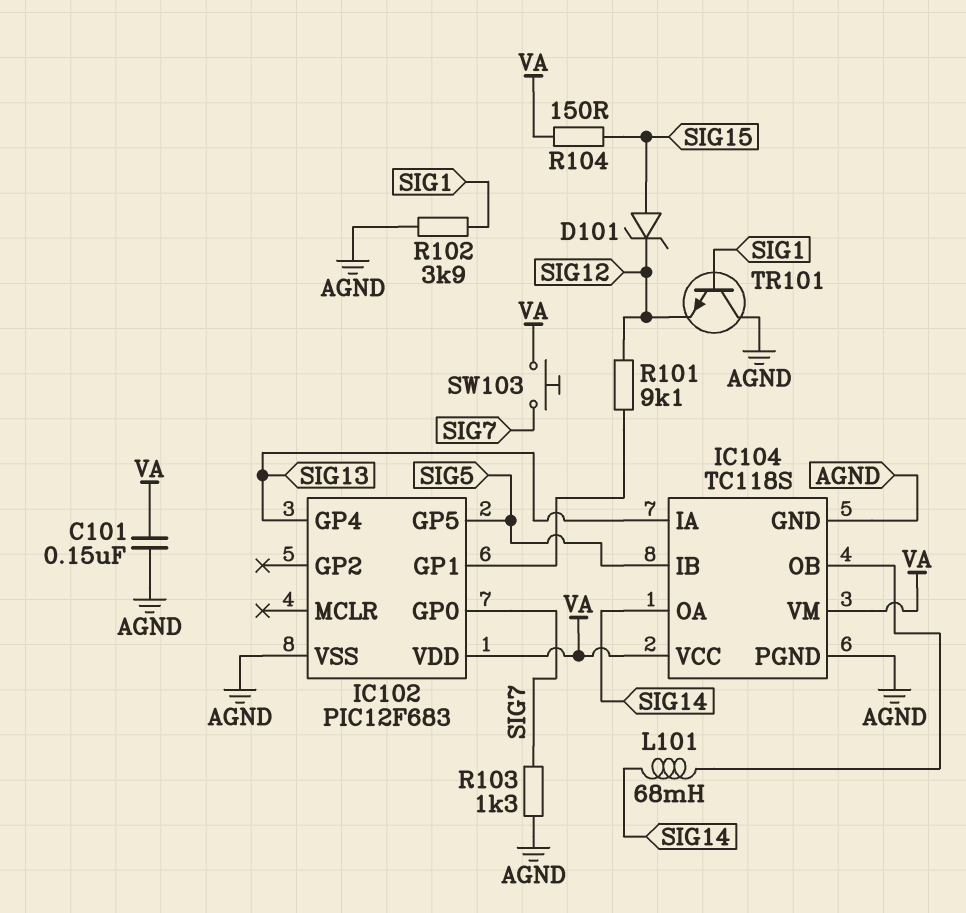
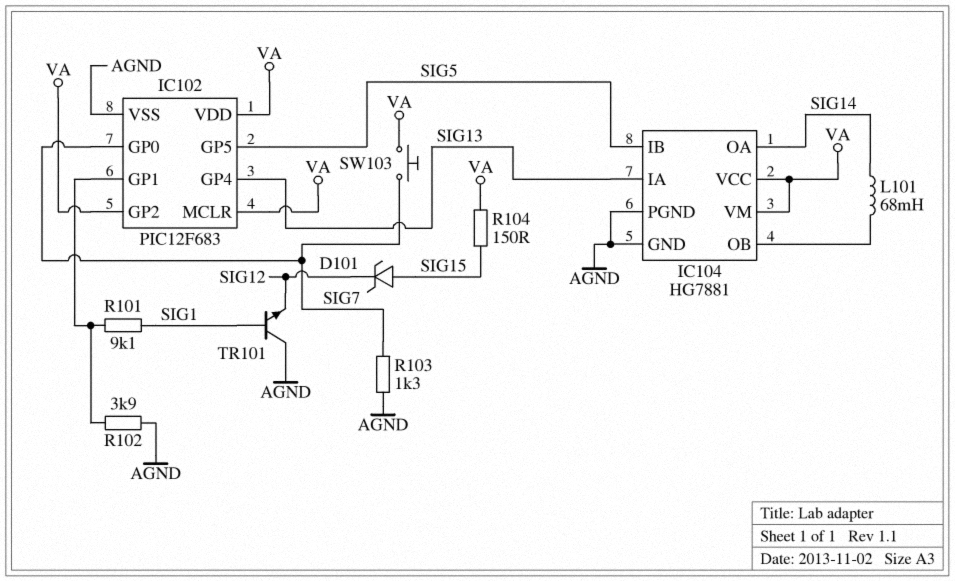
C101: 150nF (AGND, VA) -> none
IC102 pin GP2: none -> VA
IC102 pin MCLR: none -> VA
IC104: TC118S -> HG7881
R101: 9.1k (IC102/GP1, SIG12) -> 9.1k (IC102/GP1, SIG1)
R102: 3.9k (AGND, SIG1) -> 3.9k (AGND, IC102/GP1)

